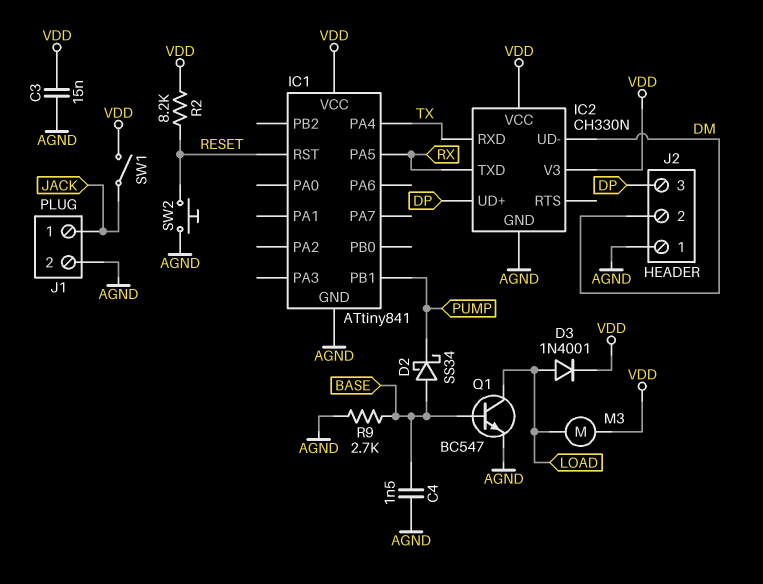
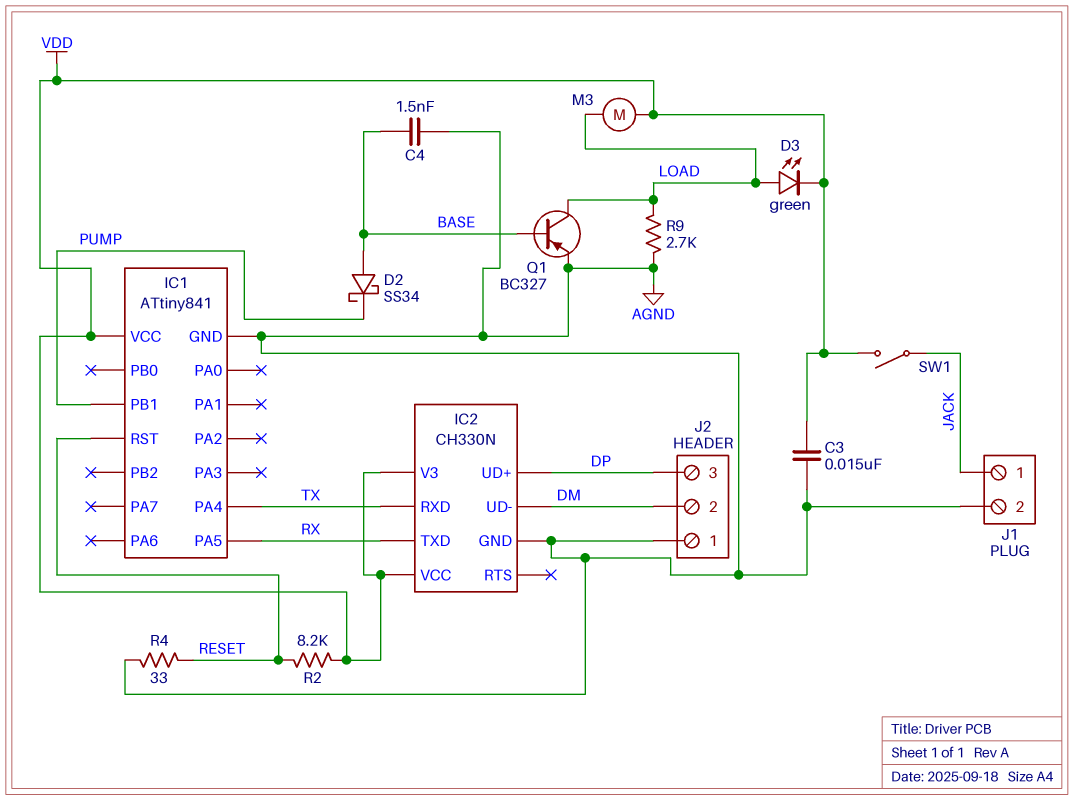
D3: diode 1N4001 (A LOAD, K VDD) -> LED green (A LOAD, K VDD)
Q1: NPN BC547 (B BASE, C LOAD, E AGND) -> PNP BC327 (B BASE, C LOAD, E AGND)
R4: none -> 33 (AGND, RESET)
R9: 2.7k (AGND, BASE) -> 2.7k (AGND, LOAD)
SW2: button (AGND, RESET) -> none

